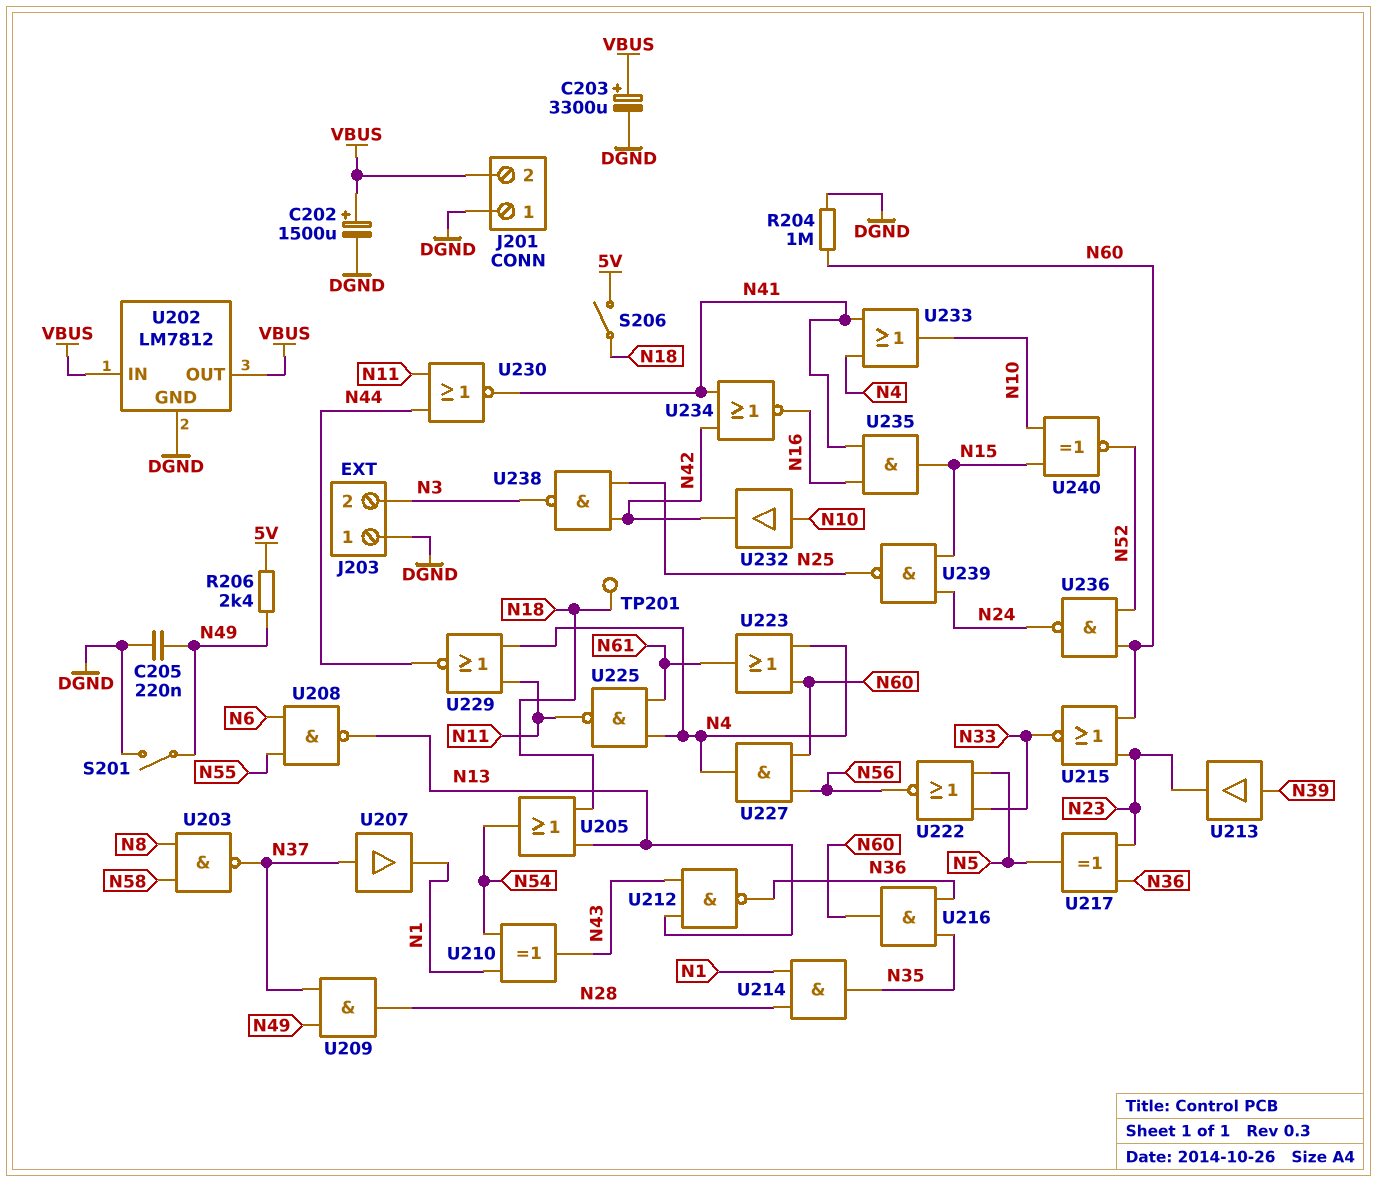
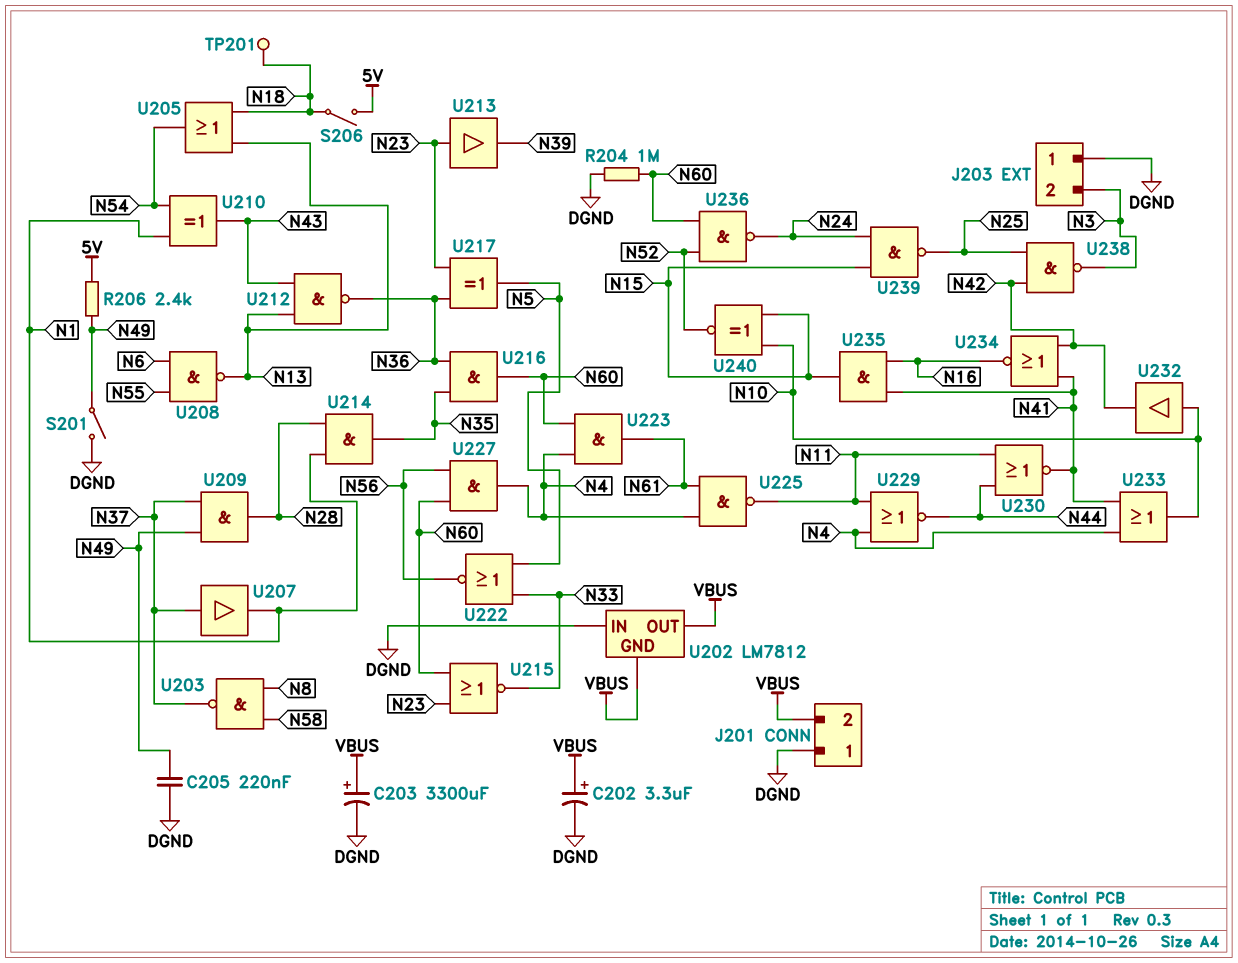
C202: 1500uF (plus VBUS, minus DGND) -> 3.3uF (plus VBUS, minus DGND)
U202 pin GND: DGND -> VBUS
U202 pin IN: VBUS -> DGND
U213: buffer (in N39, out N23) -> buffer (in N23, out N39)
U223: OR (in N4, in N60, out N61) -> AND (in N4, in N60, out N61)

